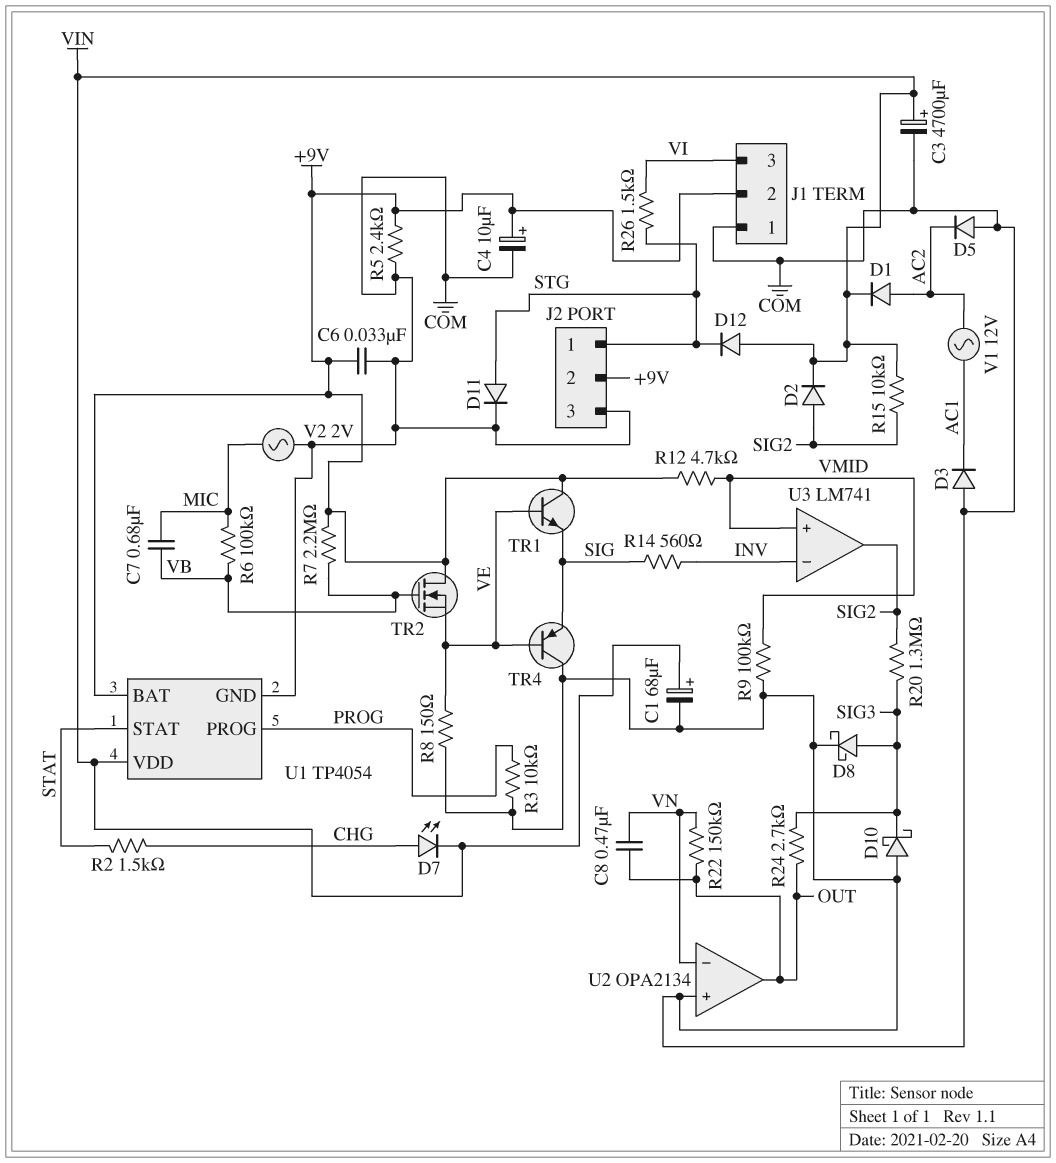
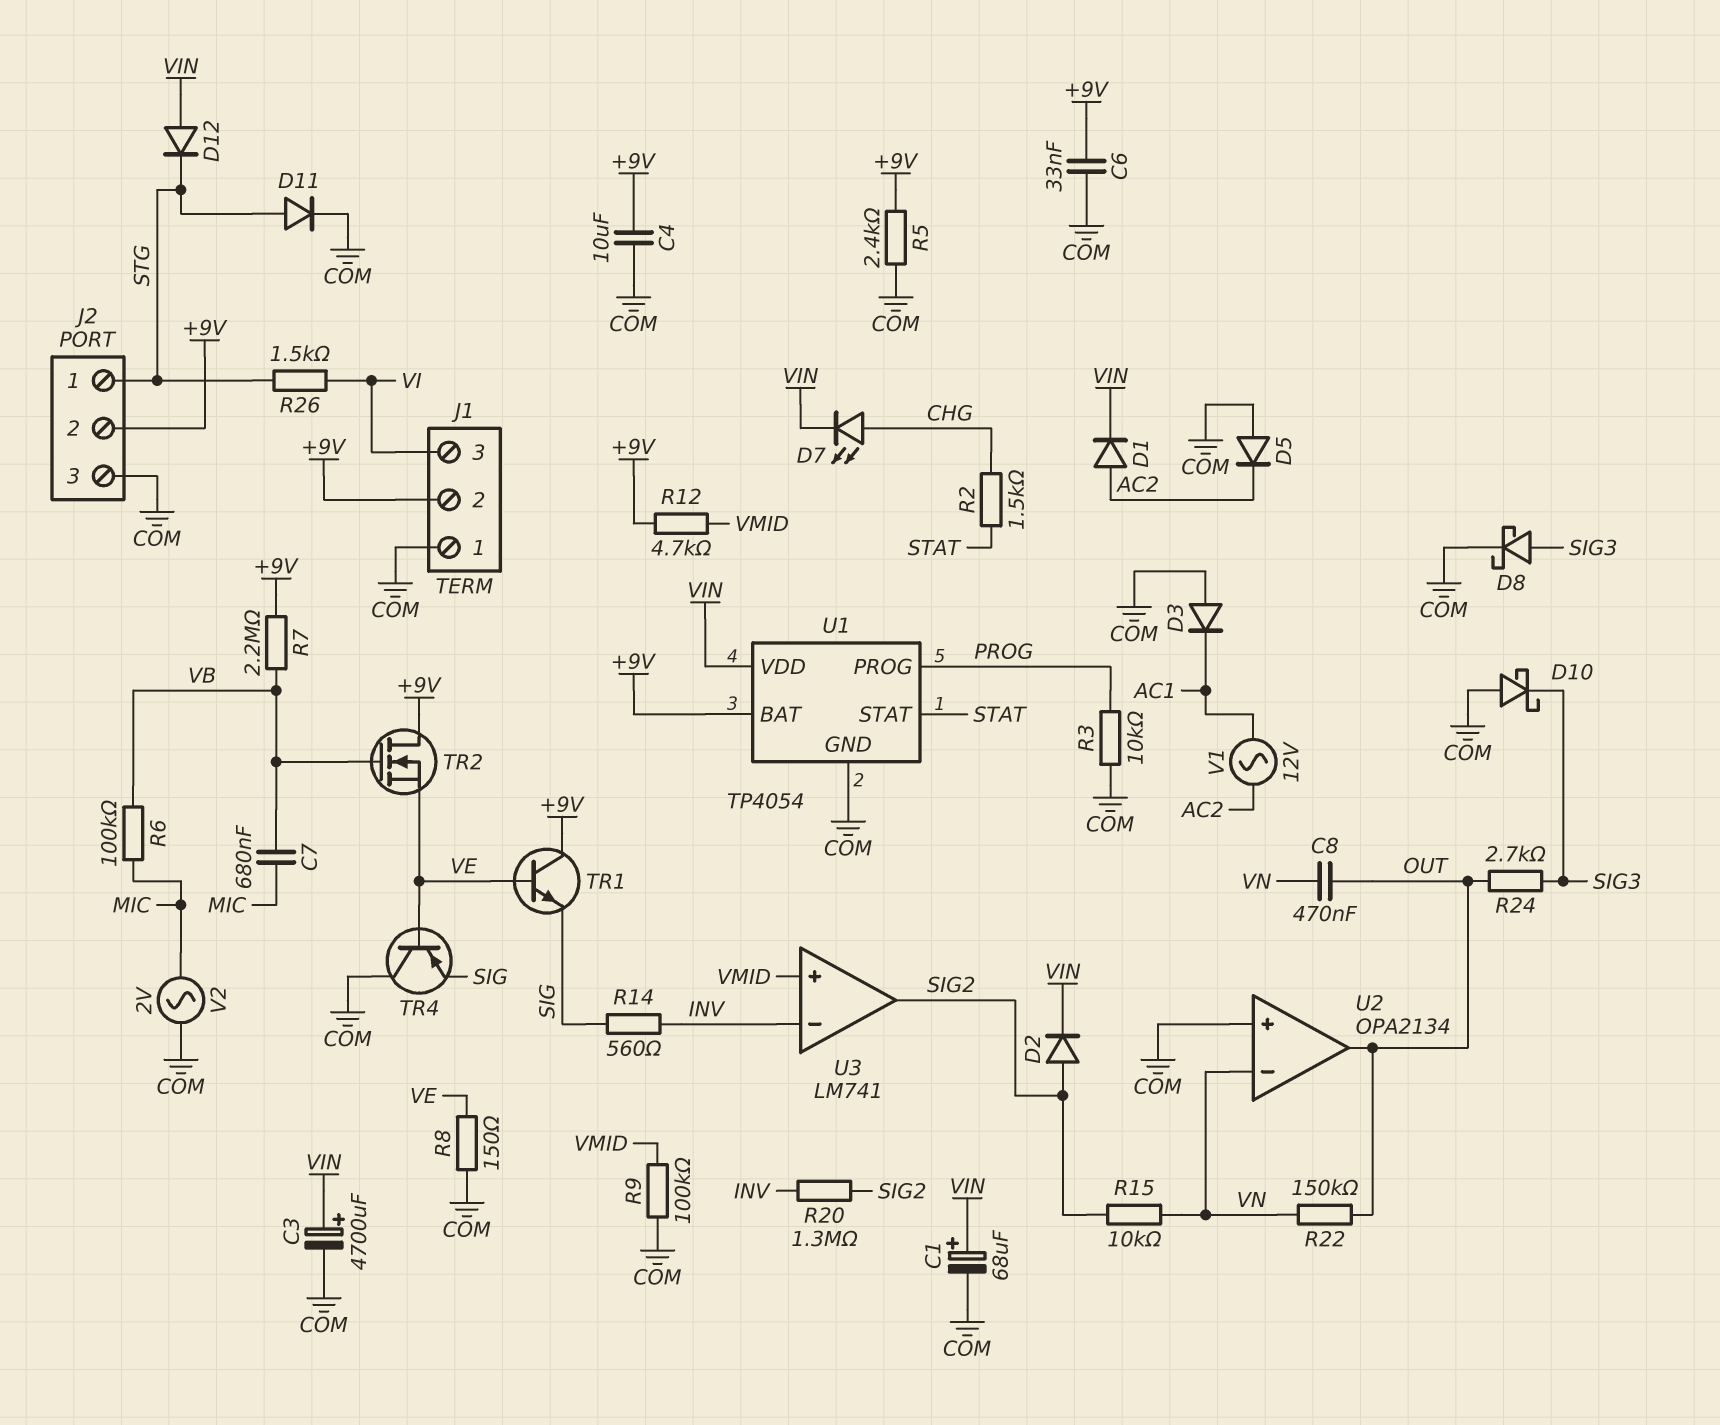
C4: 10uF (plus +9V, minus COM) -> 10uF (+9V, COM)
R15: 10k (SIG2, VIN) -> 10k (SIG2, VN)
R20: 1.3M (SIG2, SIG3) -> 1.3M (INV, SIG2)

